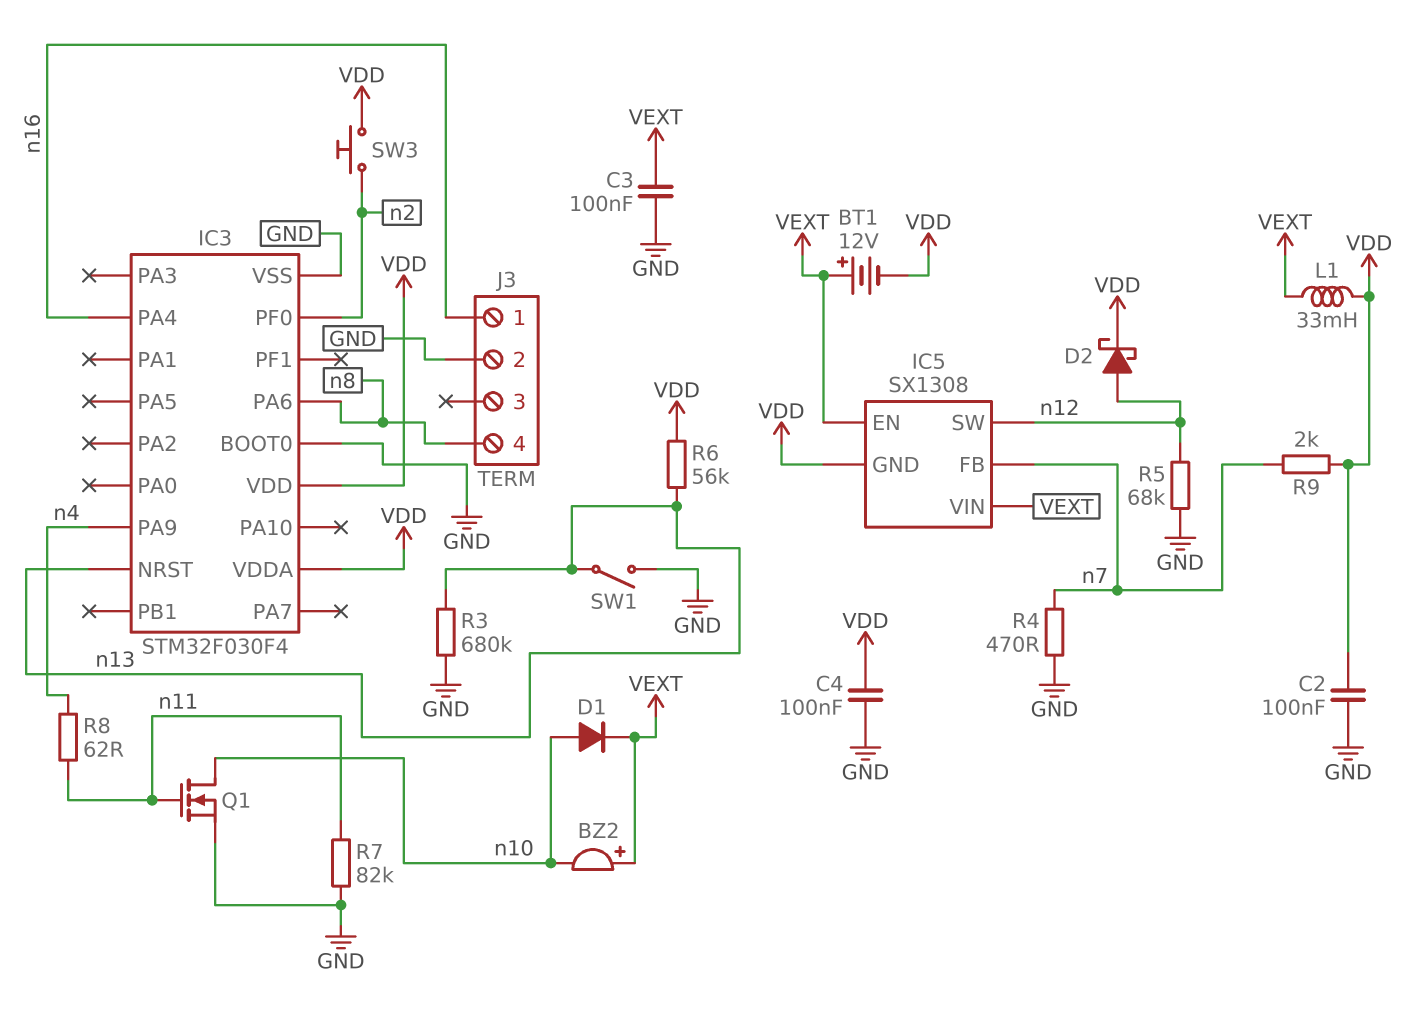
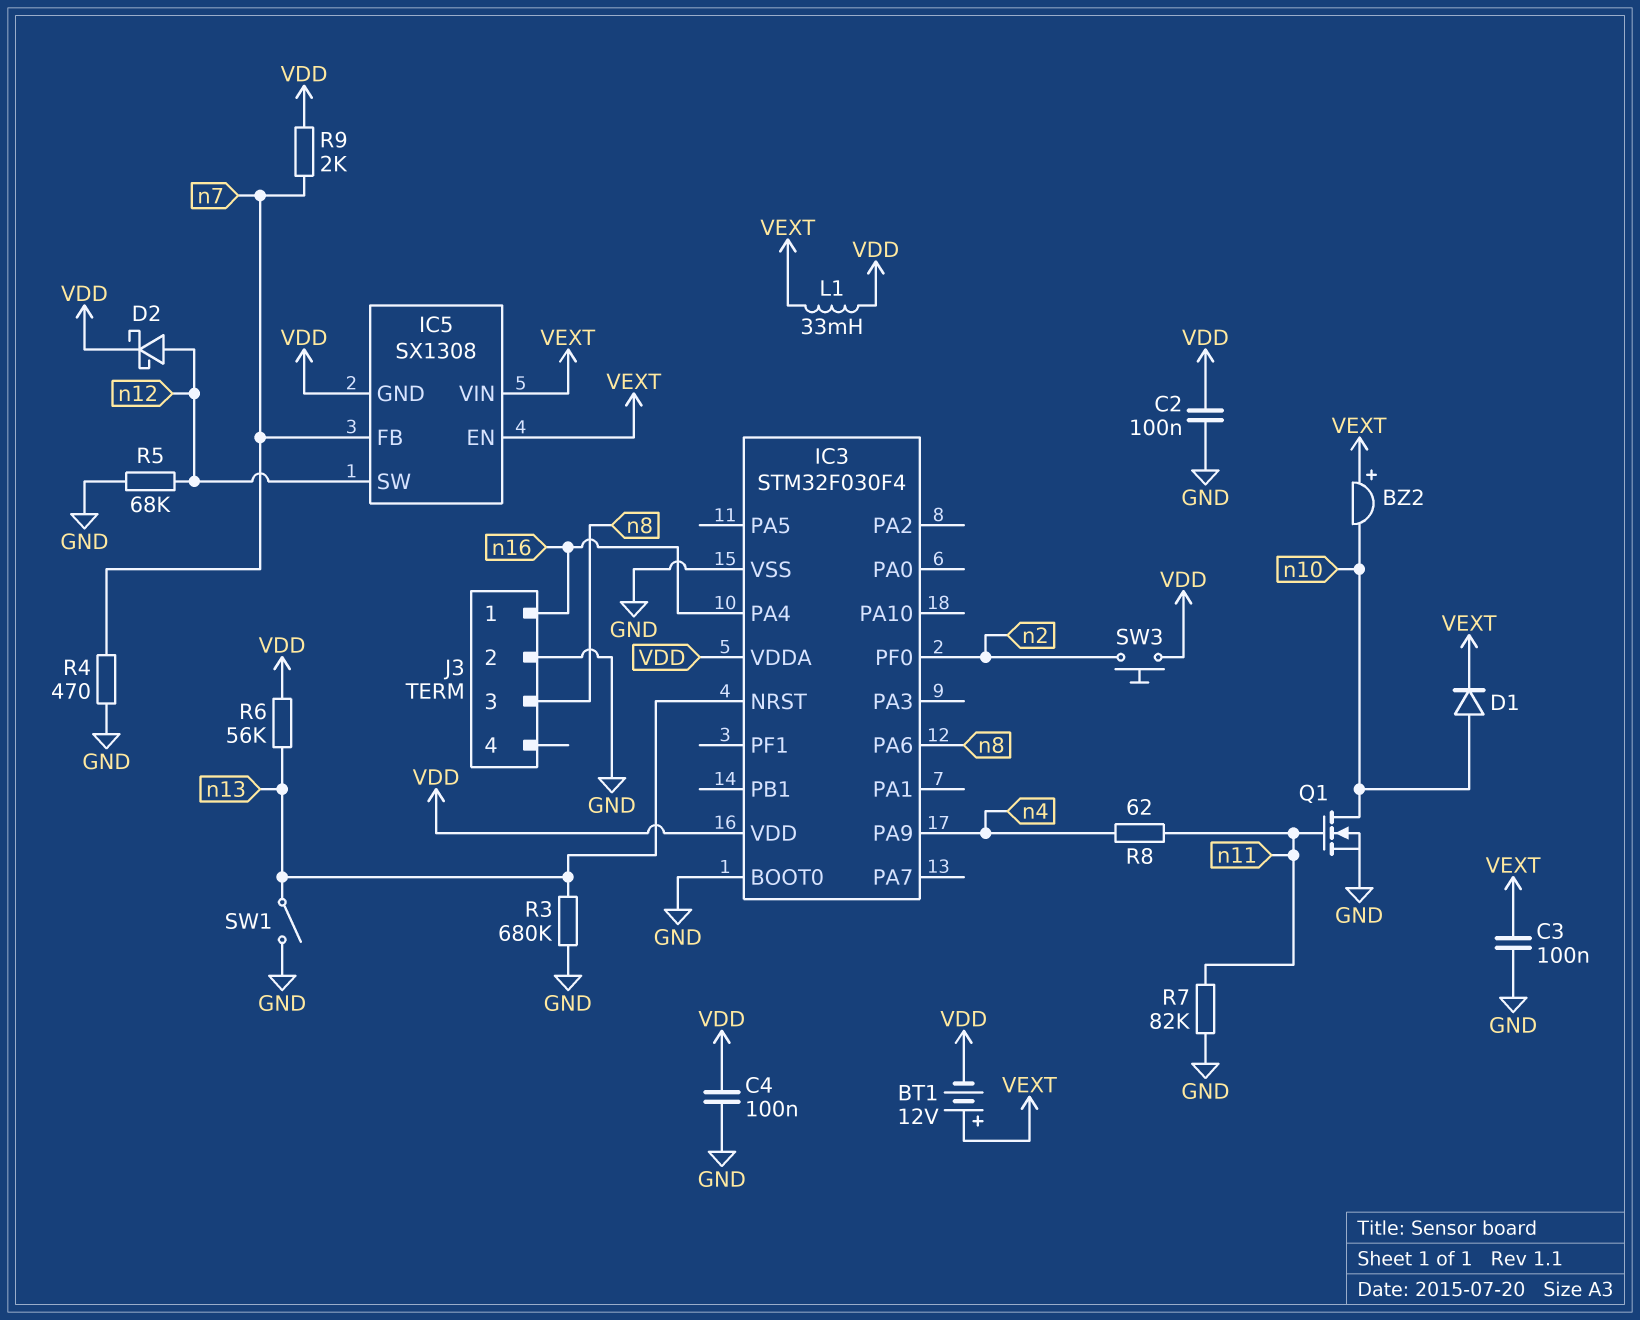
J3 pin 3: none -> n8
J3 pin 4: n8 -> none

